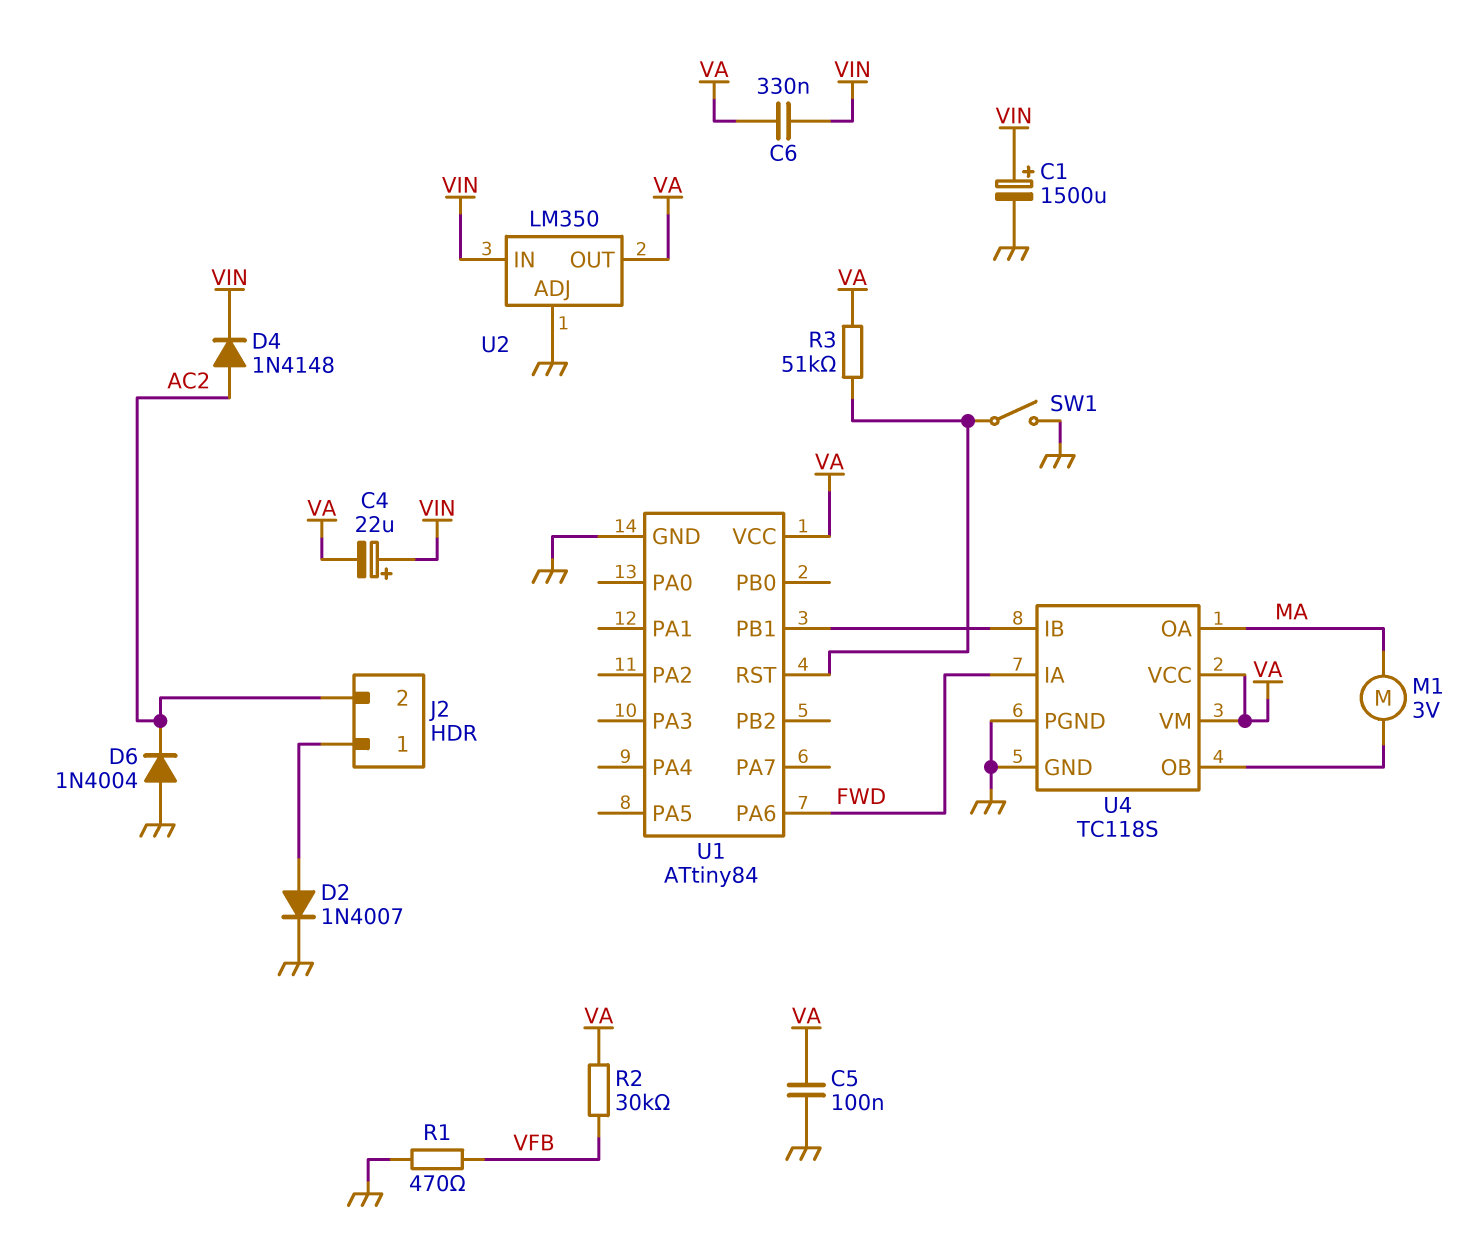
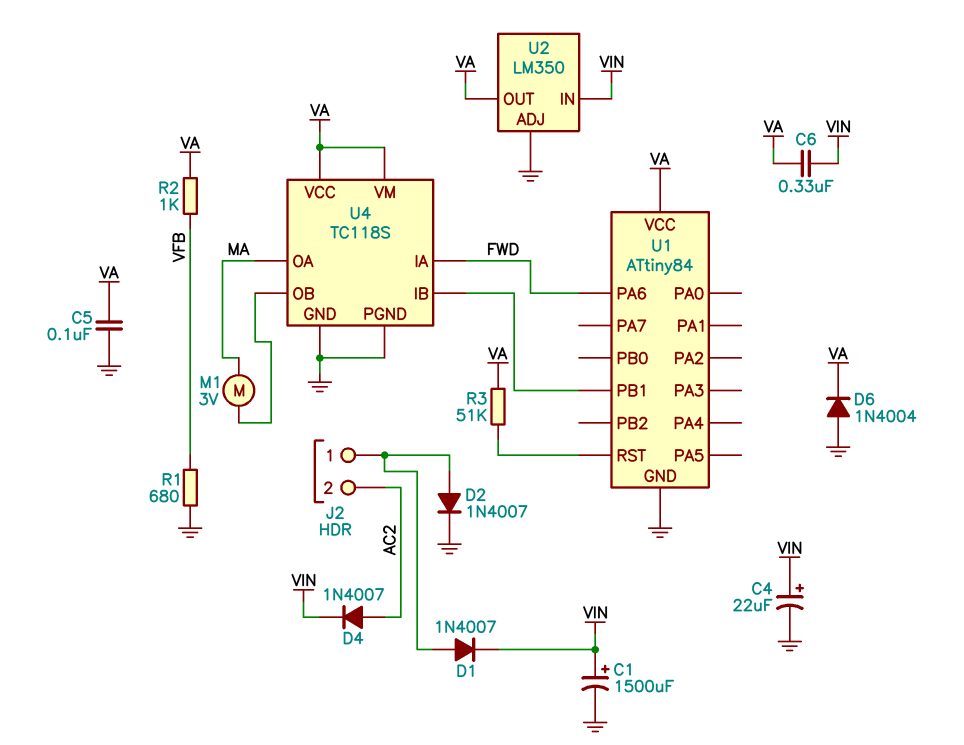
C4: 22uF (plus VIN, minus VA) -> 22uF (plus VIN, minus GND)
D1: none -> diode 1N4007 (A J2/1, K VIN)
D4: diode 1N4148 (A AC2, K VIN) -> diode 1N4007 (A AC2, K VIN)
D6: diode 1N4004 (A GND, K AC2) -> diode 1N4004 (A GND, K VA)
R1: 470 (GND, VFB) -> 680 (GND, VFB)
R2: 30k (VA, VFB) -> 1k (VA, VFB)
SW1: switch (GND, U1/RST) -> none

